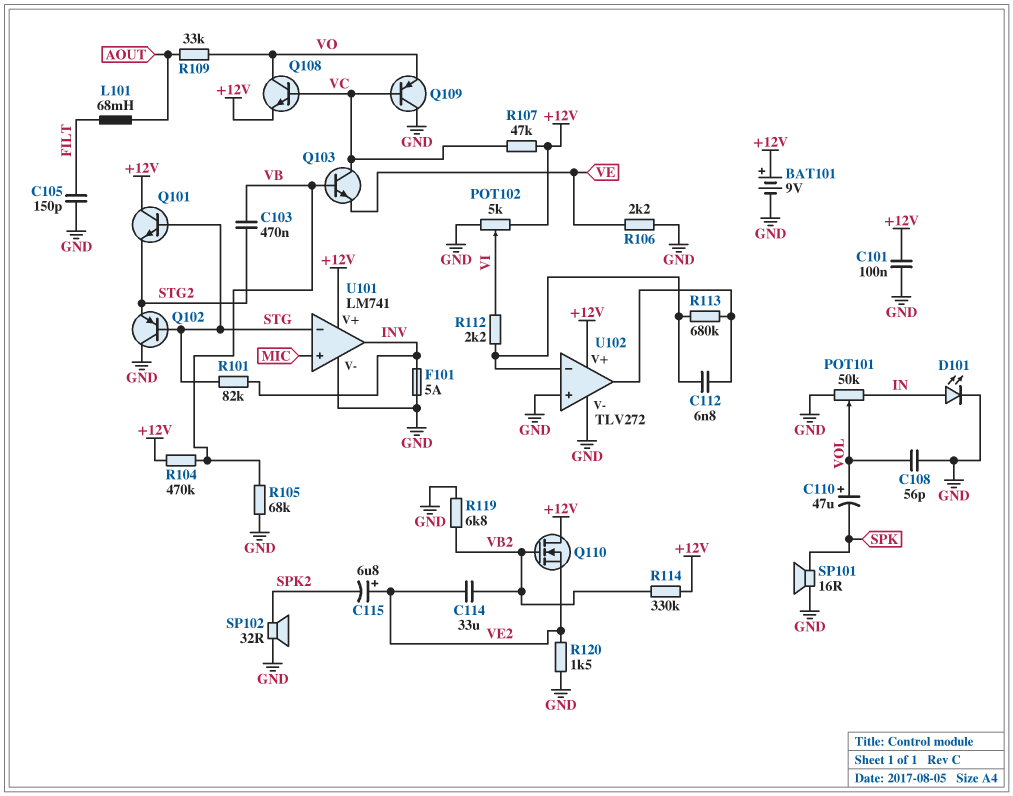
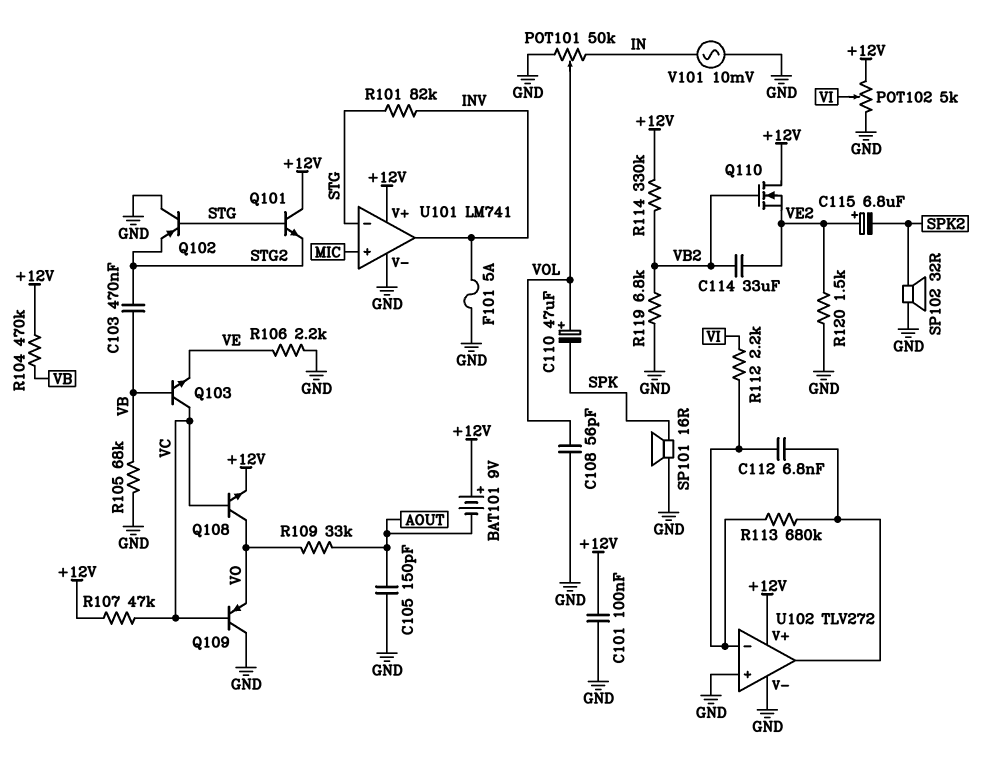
BAT101: 9V (plus +12V, minus GND) -> 9V (plus +12V, minus AOUT)
C105: 150pF (FILT, GND) -> 150pF (AOUT, GND)
D101: LED (A IN, K GND) -> none
L101: 68mH (AOUT, FILT) -> none
V101: none -> AC 10mV (GND, IN)

